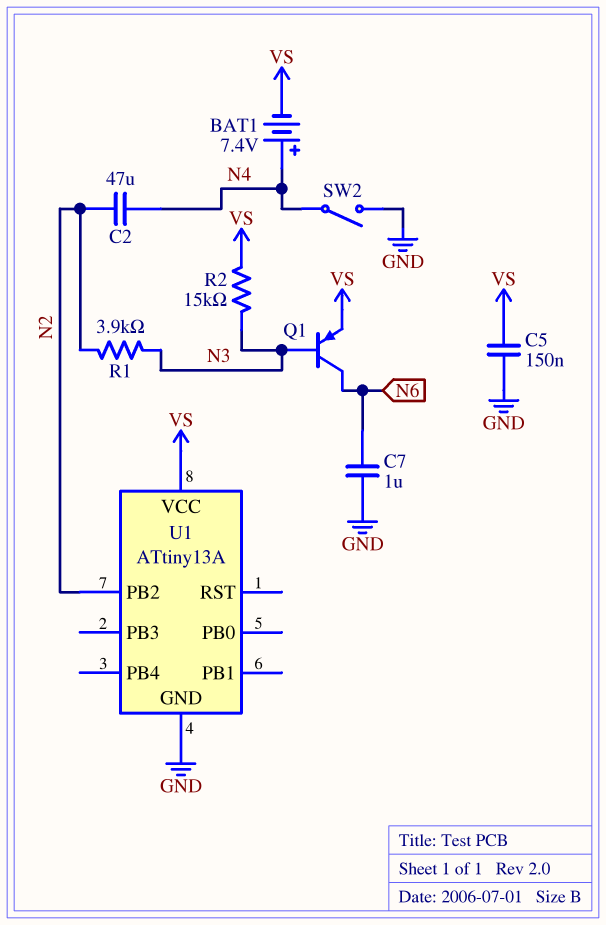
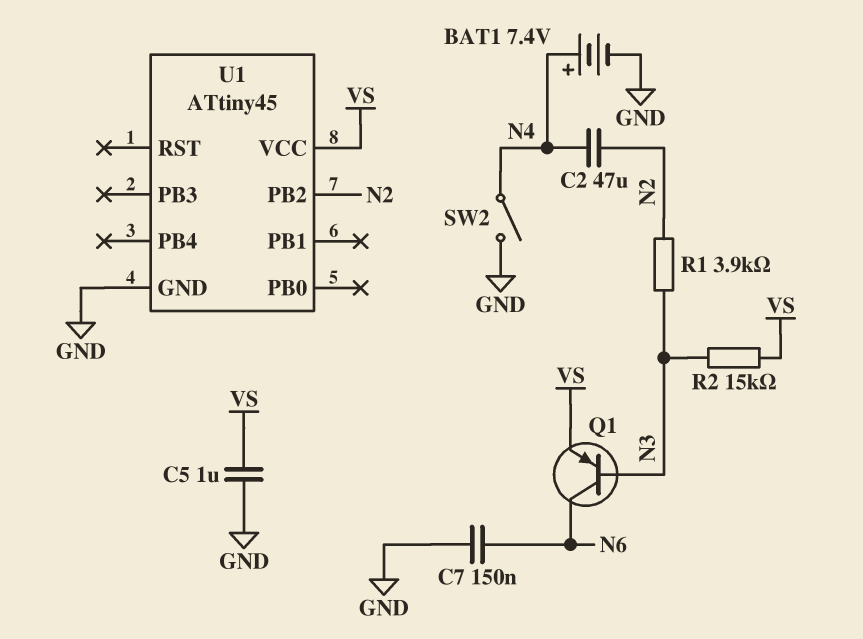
BAT1: 7.4V (plus N4, minus VS) -> 7.4V (plus N4, minus GND)
C5: 150nF (GND, VS) -> 1uF (GND, VS)
C7: 1uF (GND, N6) -> 150nF (GND, N6)
U1: ATtiny13A -> ATtiny45

